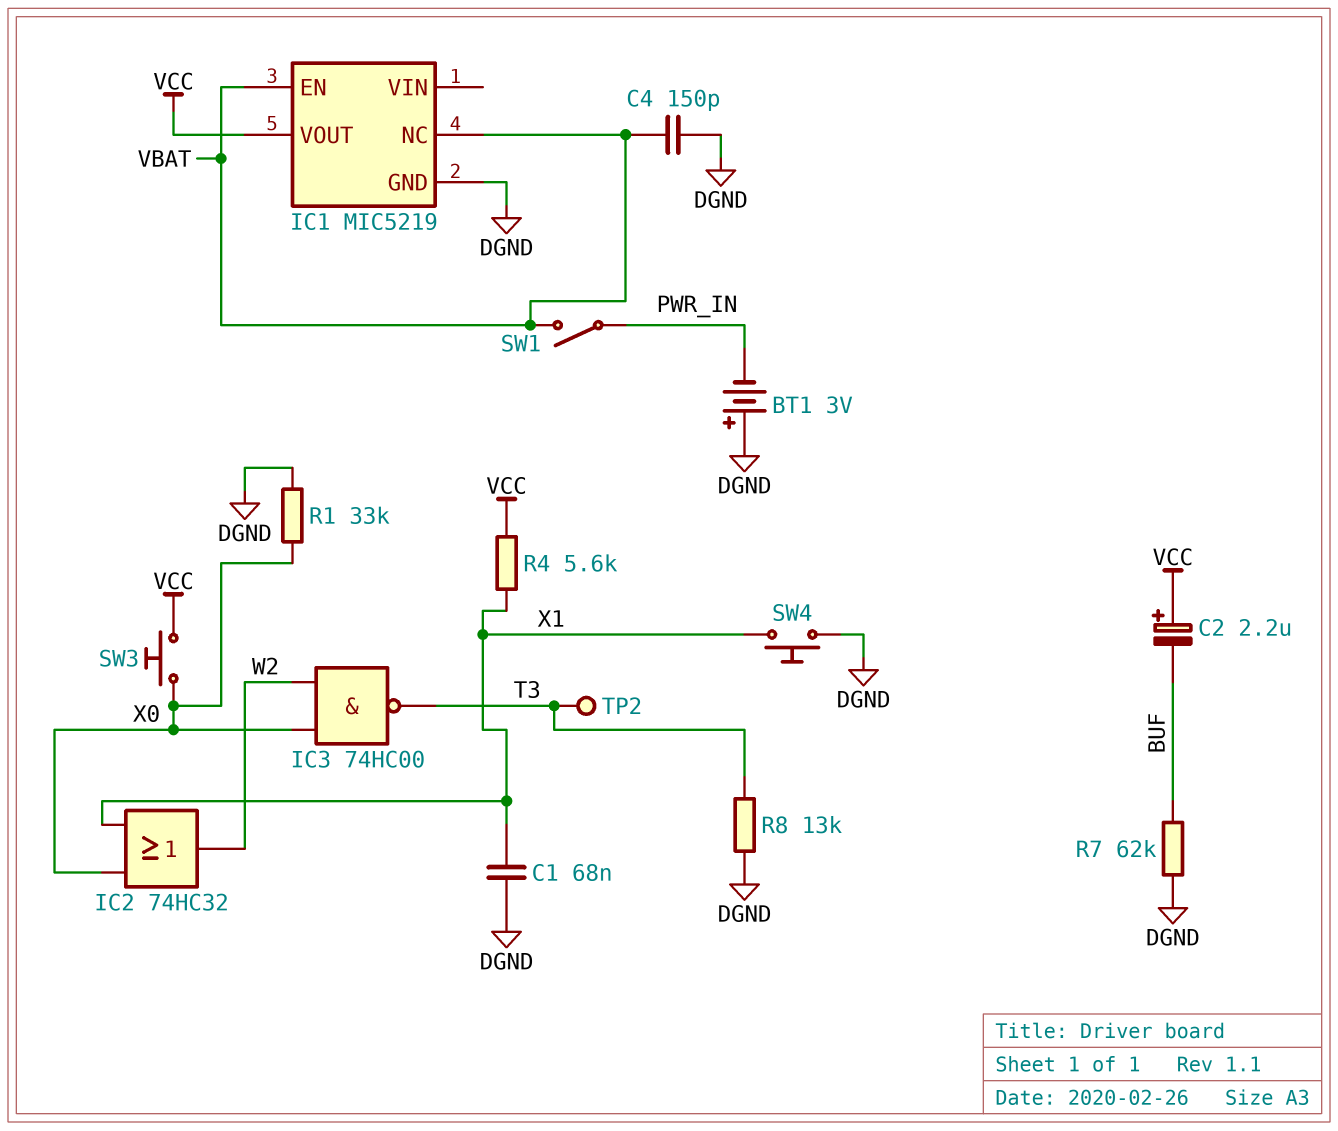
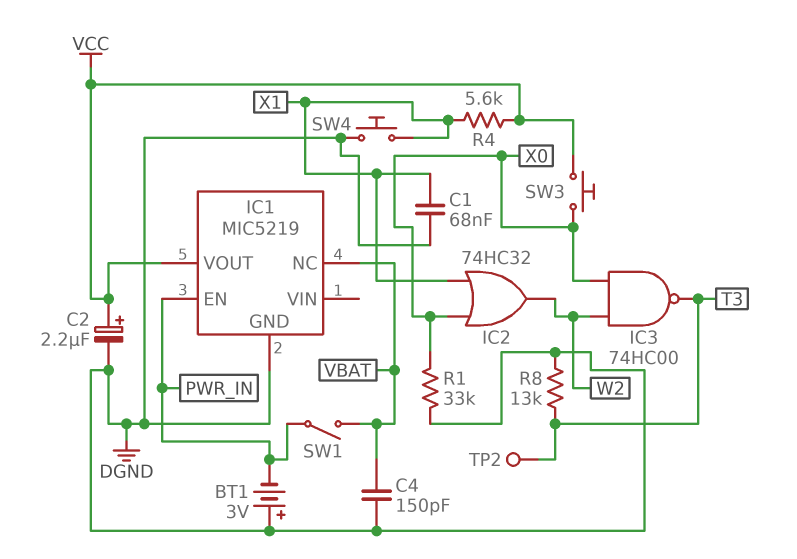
C2: 2.2uF (plus VCC, minus BUF) -> 2.2uF (plus VCC, minus DGND)
IC1 pin EN: VBAT -> PWR_IN
R7: 62k (BUF, DGND) -> none

